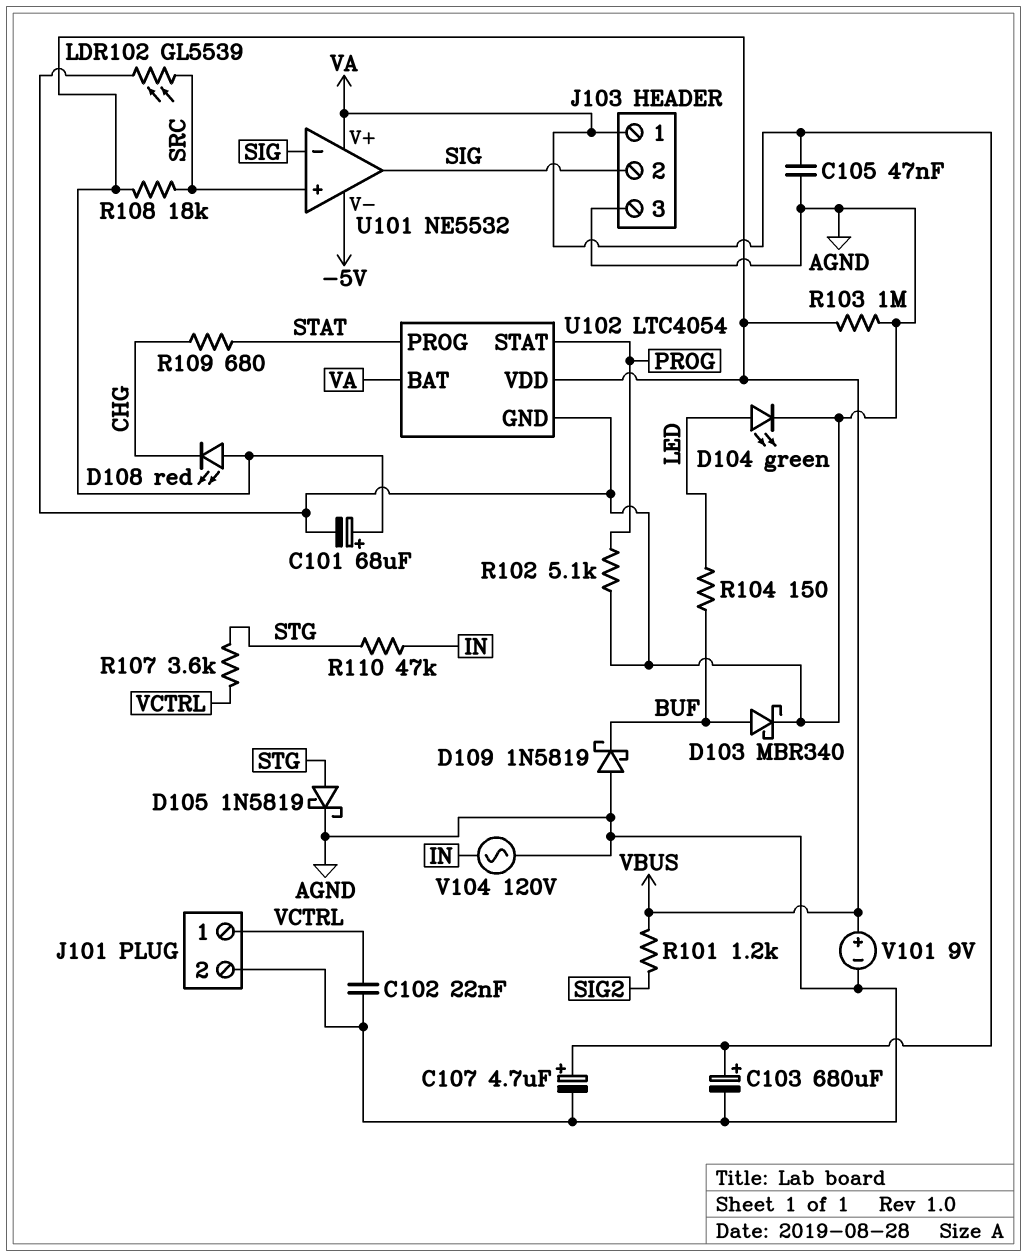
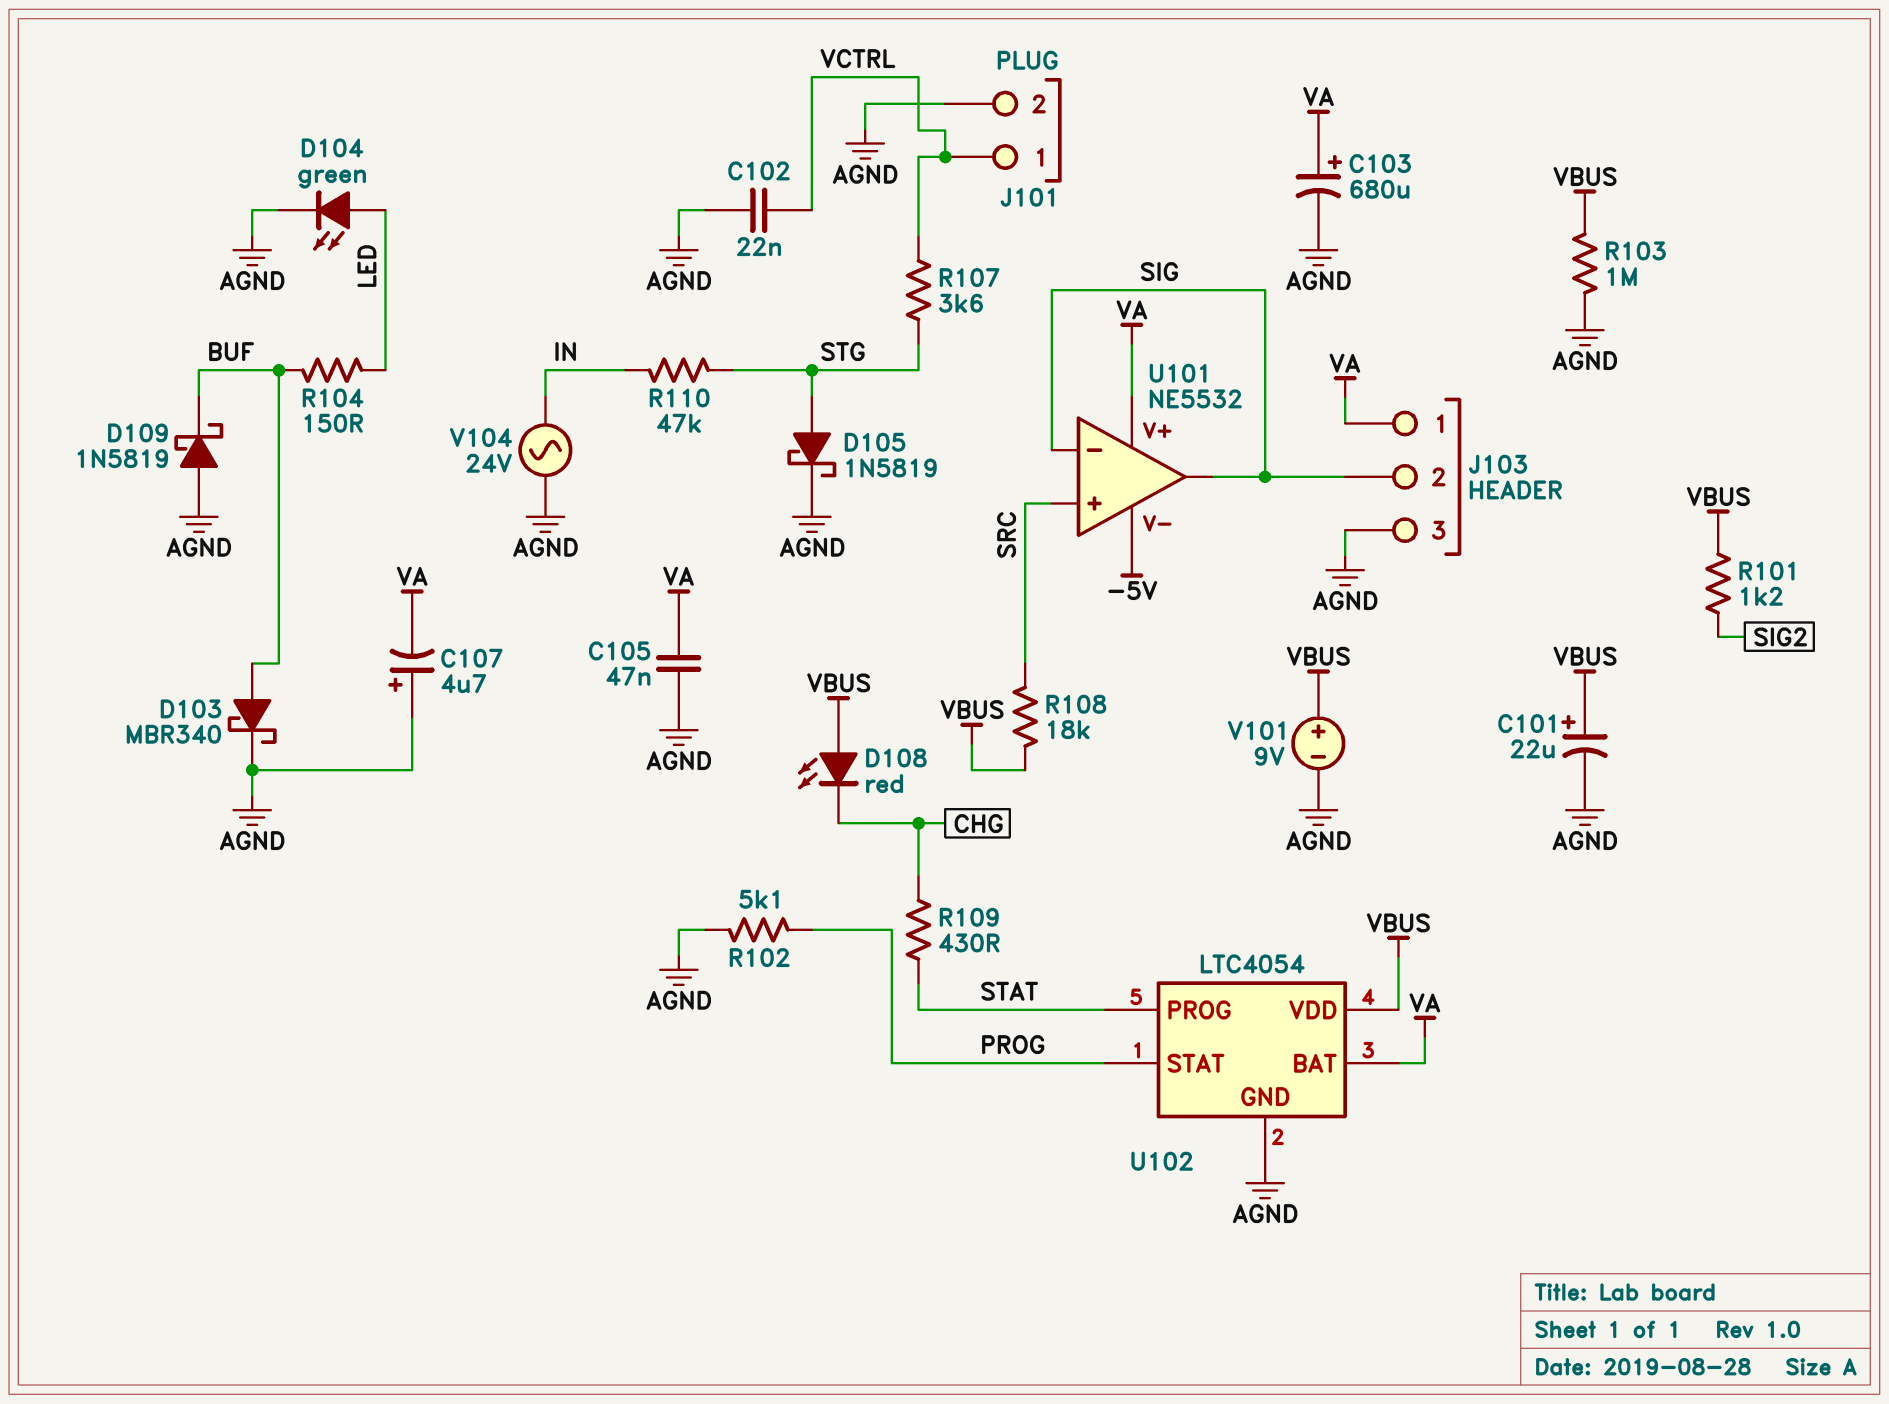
C101: 68uF (plus VBUS, minus AGND) -> 22uF (plus VBUS, minus AGND)
C107: 4.7uF (plus VA, minus AGND) -> 4.7uF (plus AGND, minus VA)
LDR102: GL5539 (AGND, SRC) -> none
R109: 680 (CHG, STAT) -> 430 (CHG, STAT)
V104: AC 120V (AGND, IN) -> AC 24V (AGND, IN)

